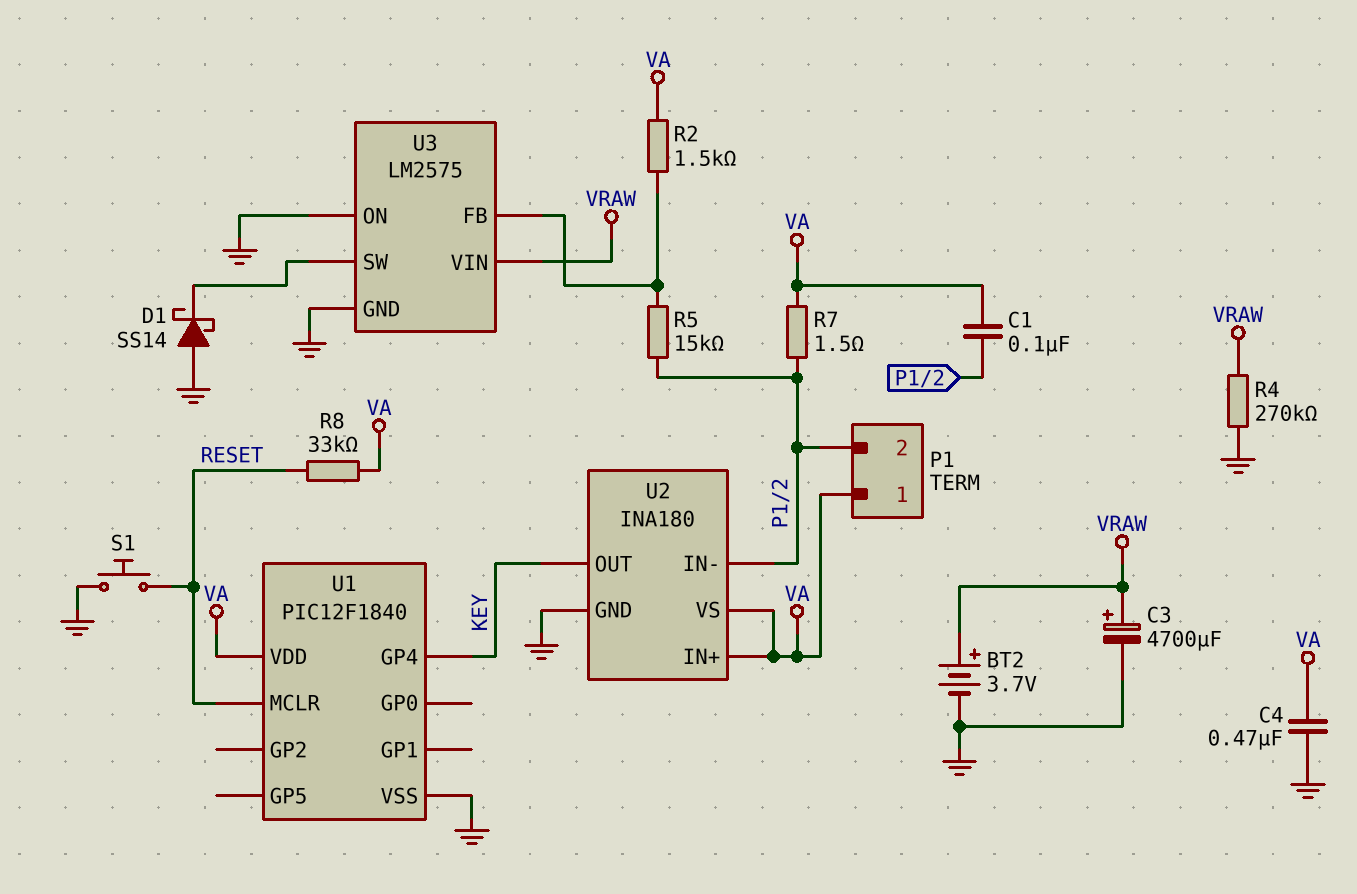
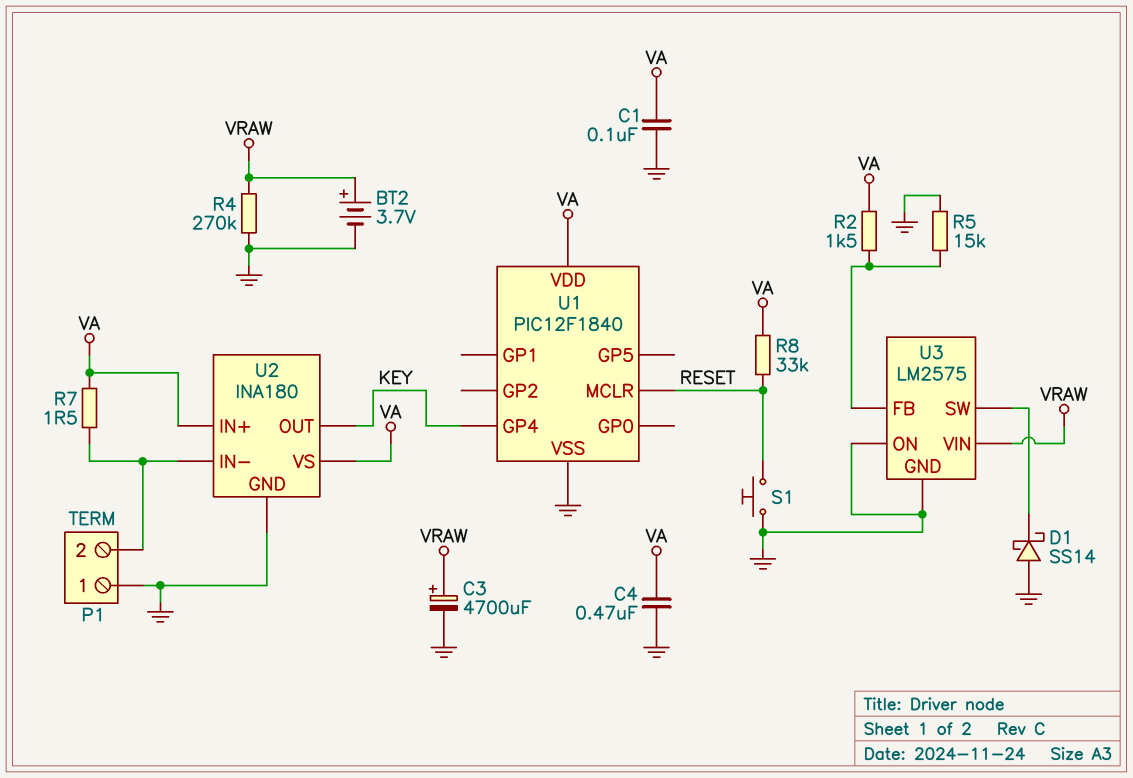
C1: 100nF (P1/2, VA) -> 100nF (GND, VA)
P1 pin 1: VA -> GND
R5: 15k (P1/2, U3/FB) -> 15k (GND, U3/FB)

